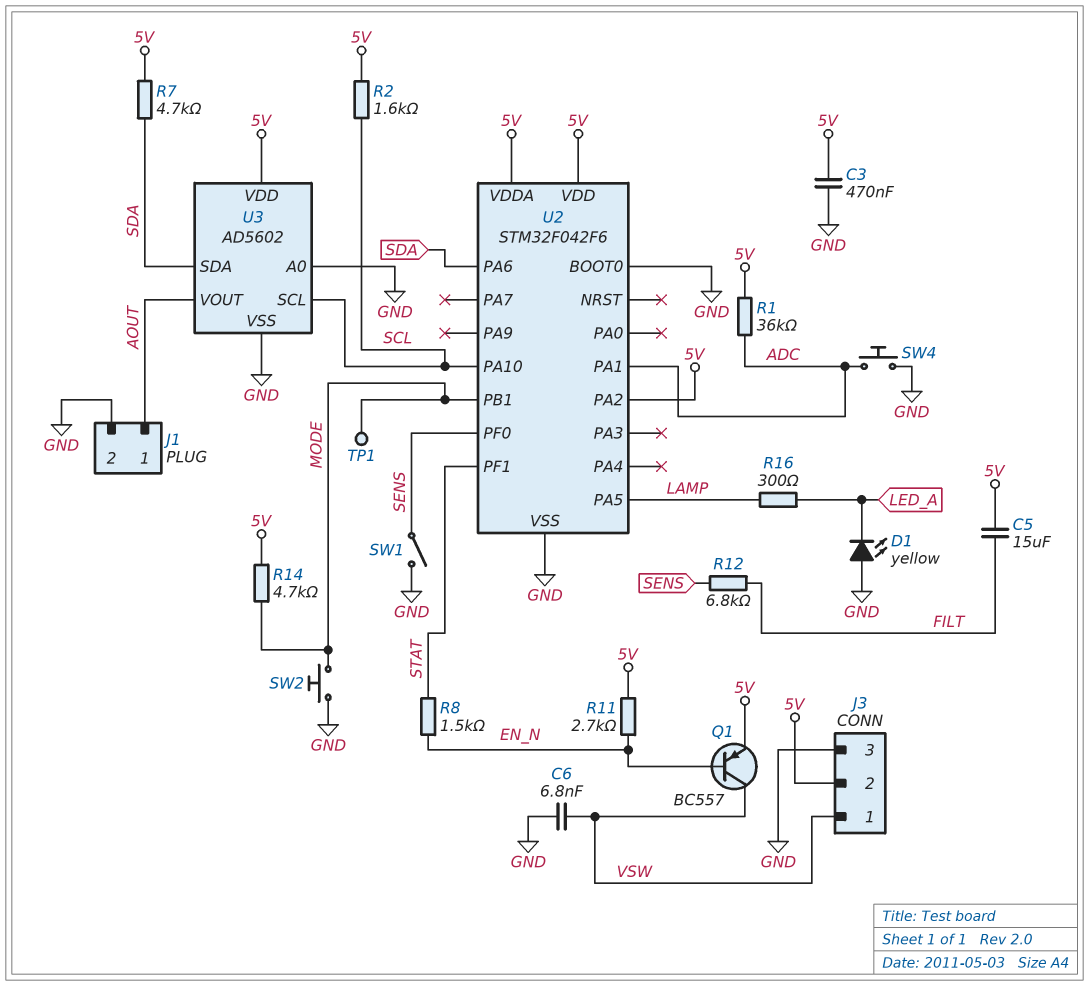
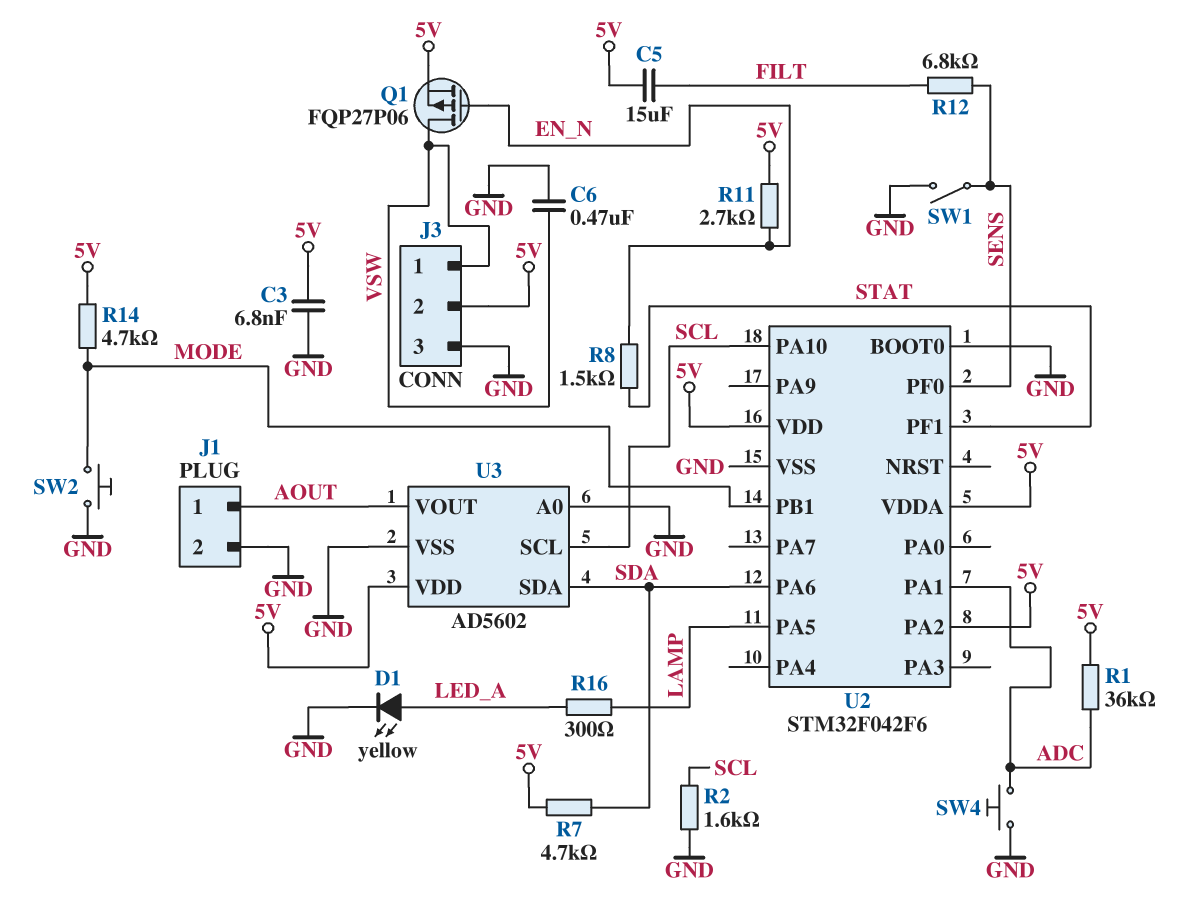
C3: 470nF (5V, GND) -> 6.8nF (5V, GND)
C6: 6.8nF (GND, VSW) -> 470nF (GND, VSW)
D1: LED yellow (A GND, K LED_A) -> LED yellow (A LED_A, K GND)
Q1: PNP BC557 (B EN_N, C VSW, E 5V) -> PMOS FQP27P06 (G EN_N, D VSW, S 5V)
R2: 1.6k (5V, SCL) -> 1.6k (GND, SCL)
TP1: test point (MODE) -> none

